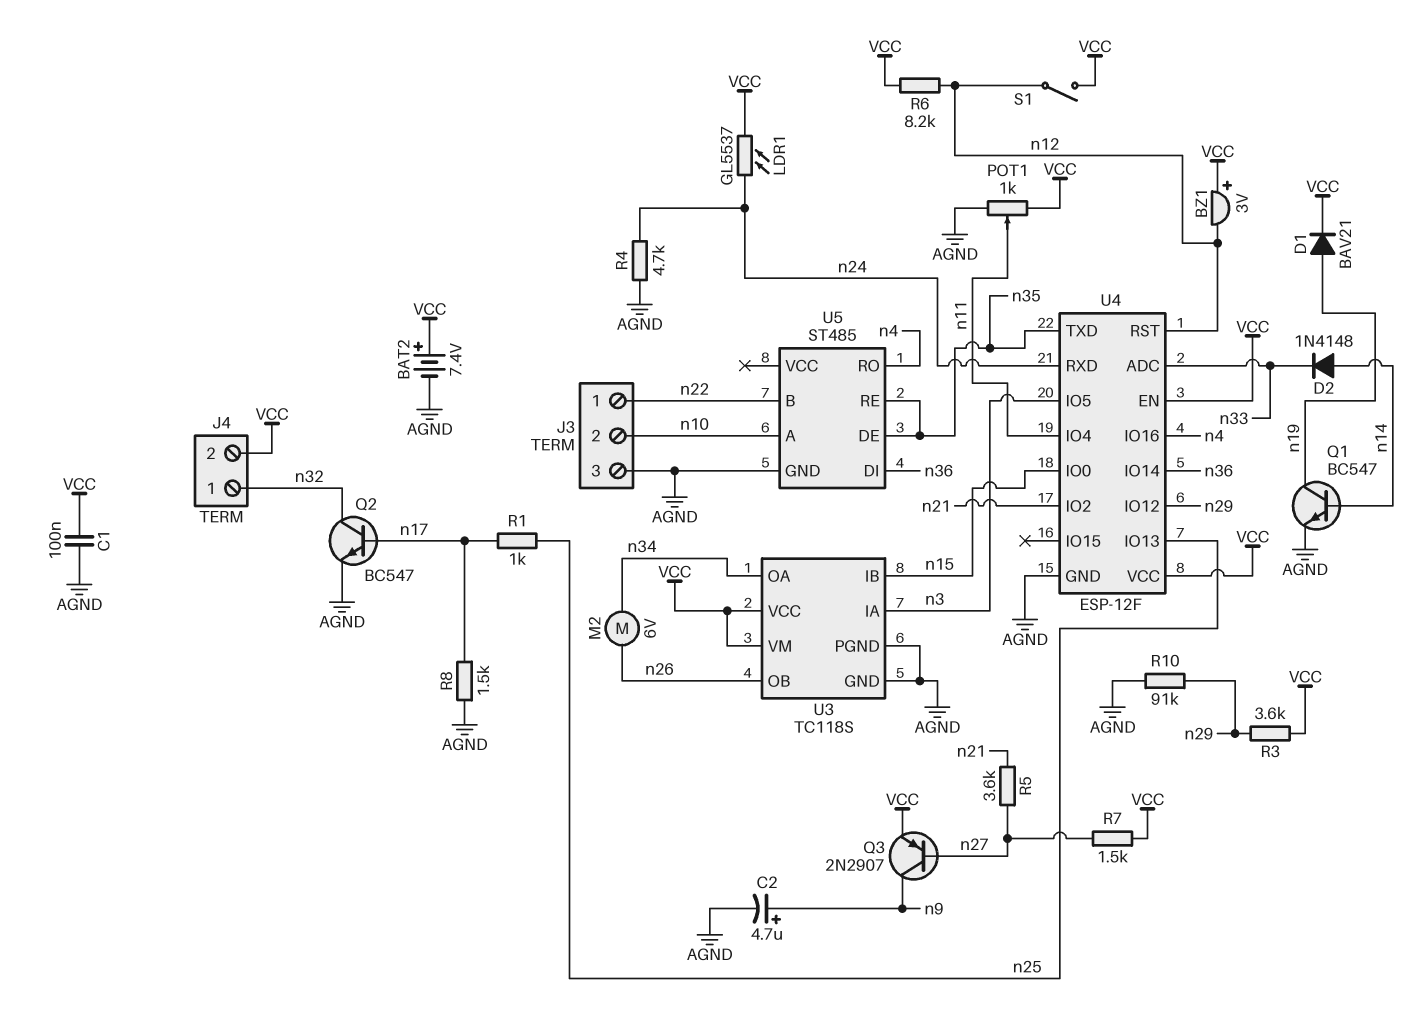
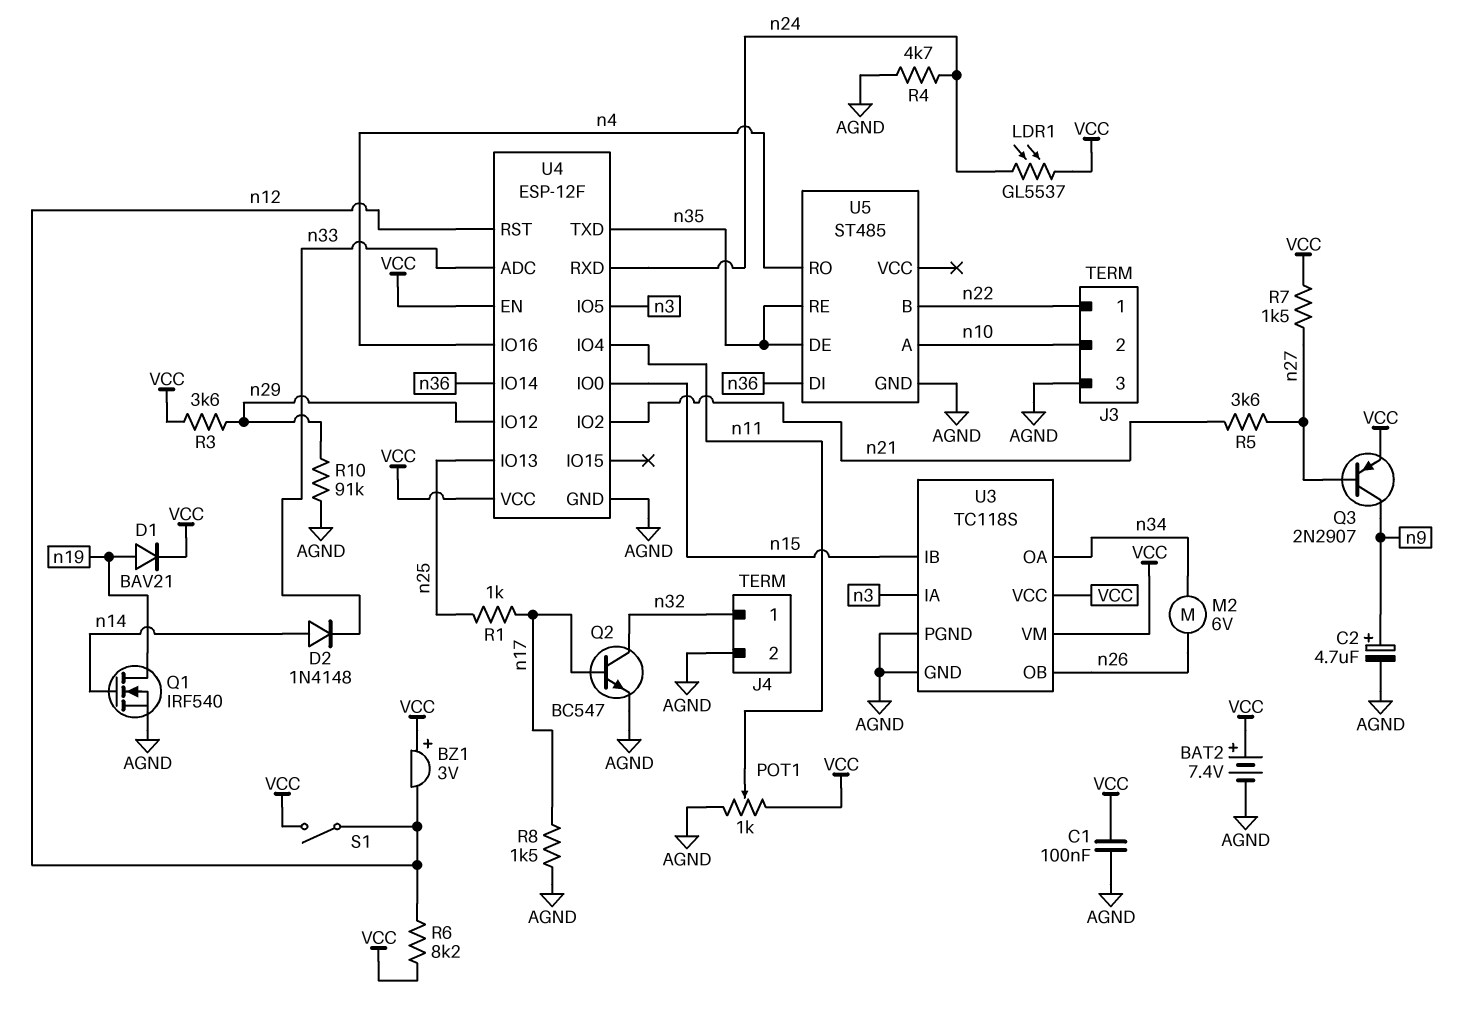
J4 pin 2: VCC -> AGND
Q1: NPN BC547 (B n14, C n19, E AGND) -> NMOS IRF540 (G n14, D n19, S AGND)

